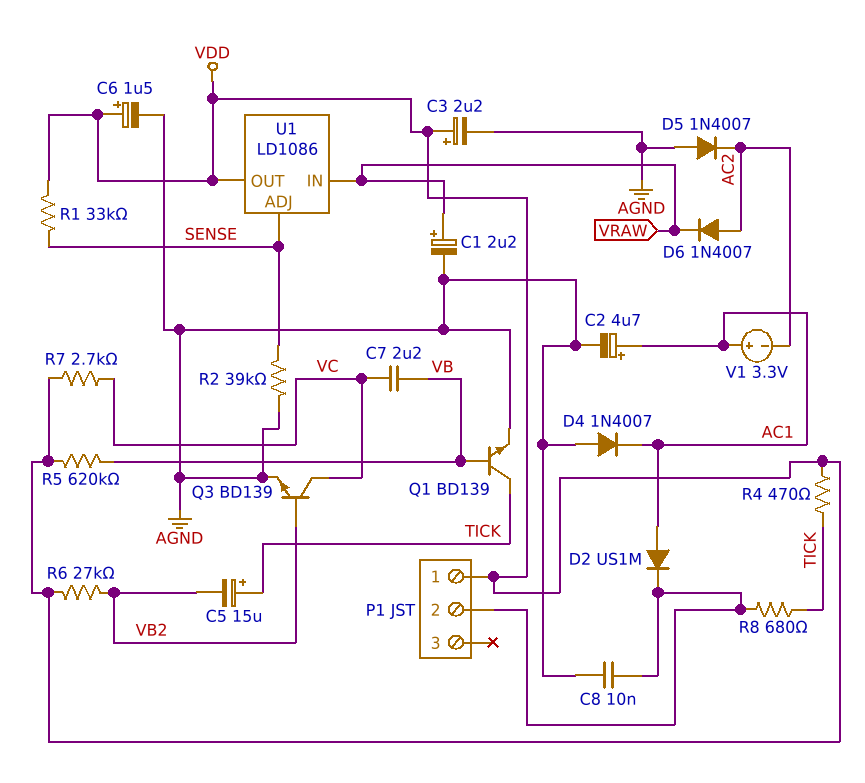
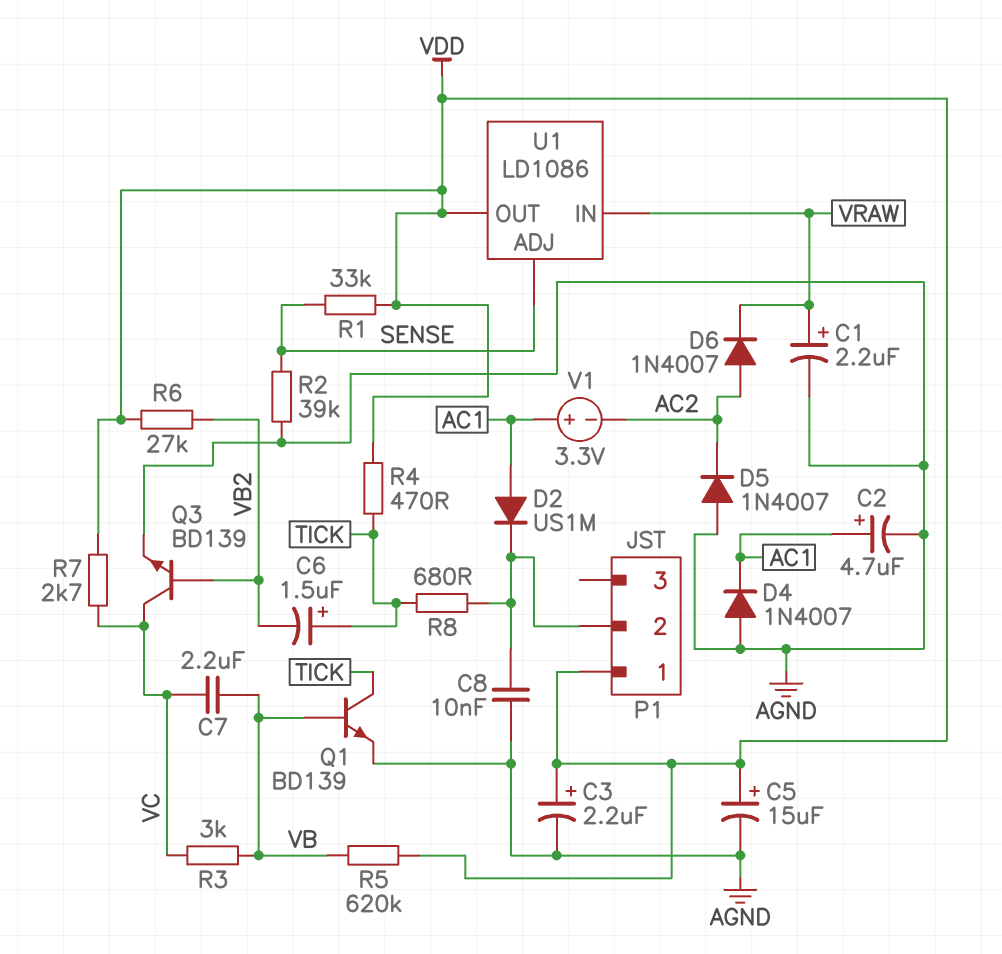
C5: 15uF (plus TICK, minus VB2) -> 15uF (plus VDD, minus AGND)
C6: 1.5uF (plus VDD, minus AGND) -> 1.5uF (plus TICK, minus VB2)
R3: none -> 3k (VB, VC)

